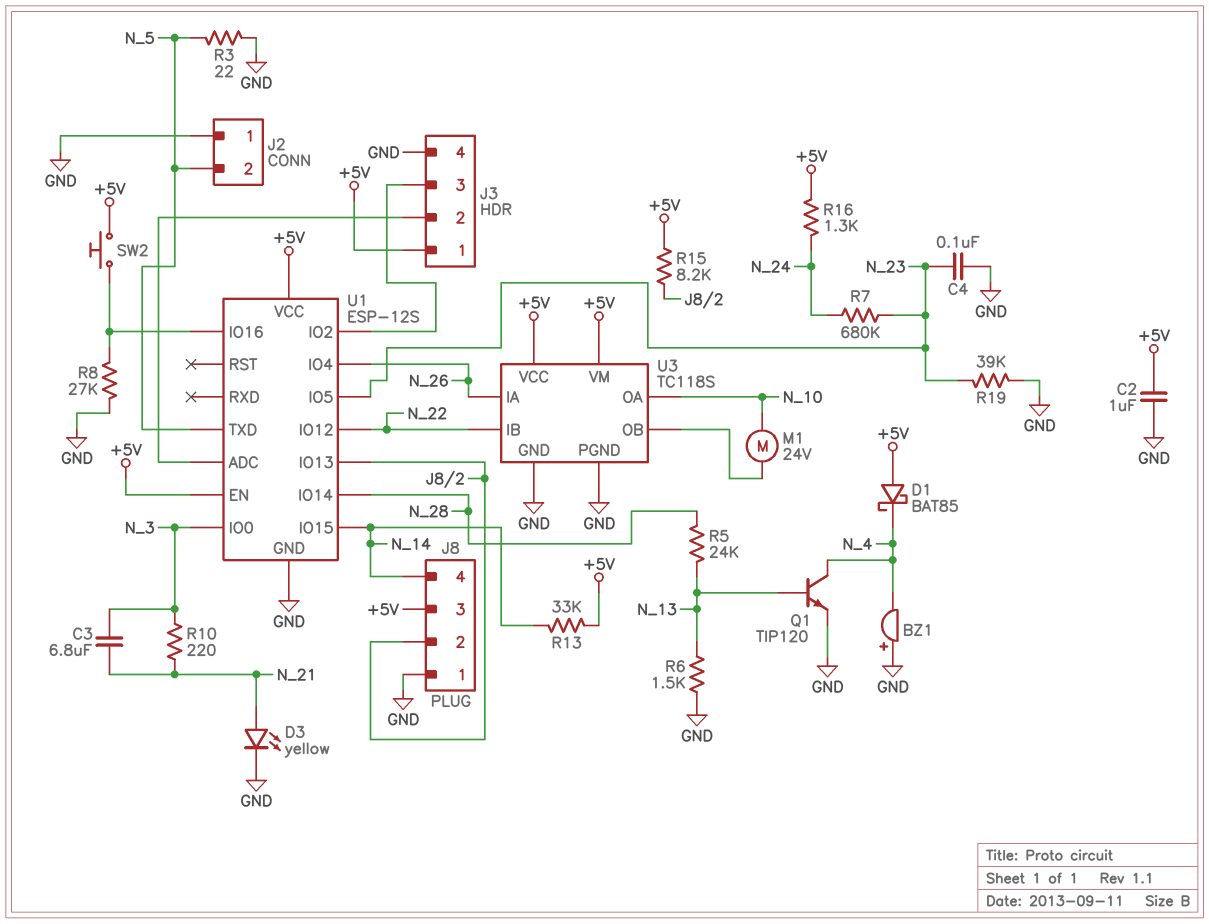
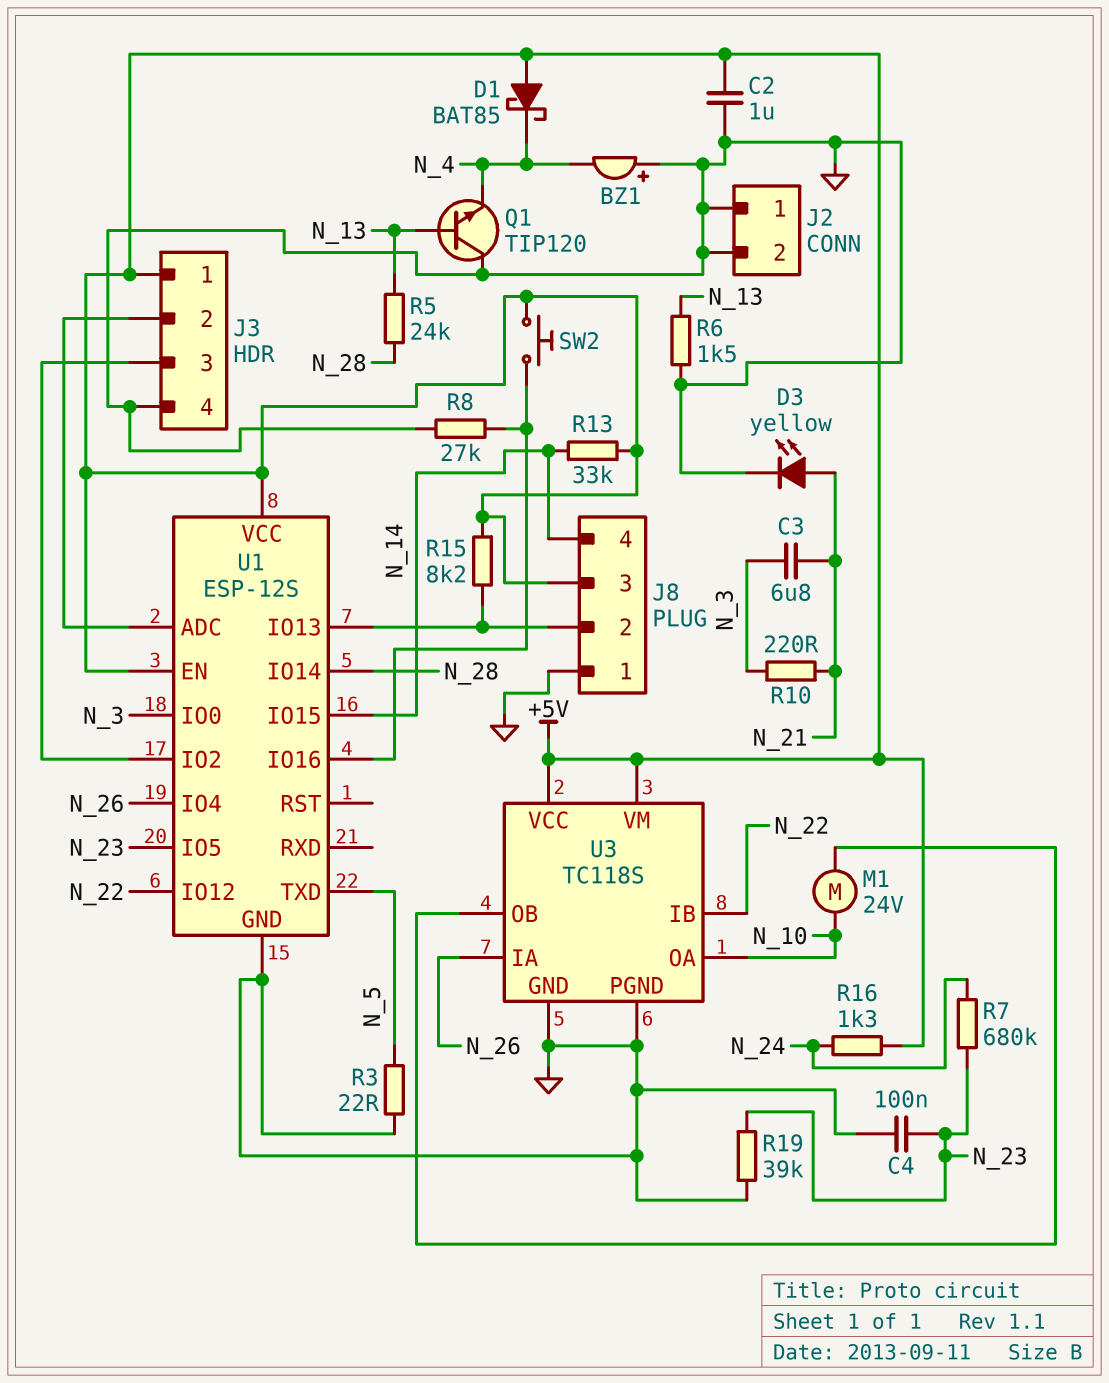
J2 pin 2: N_5 -> GND
Q1: NPN TIP120 (B N_13, C N_4, E GND) -> NPN TIP120 (B N_13, C GND, E N_4)

